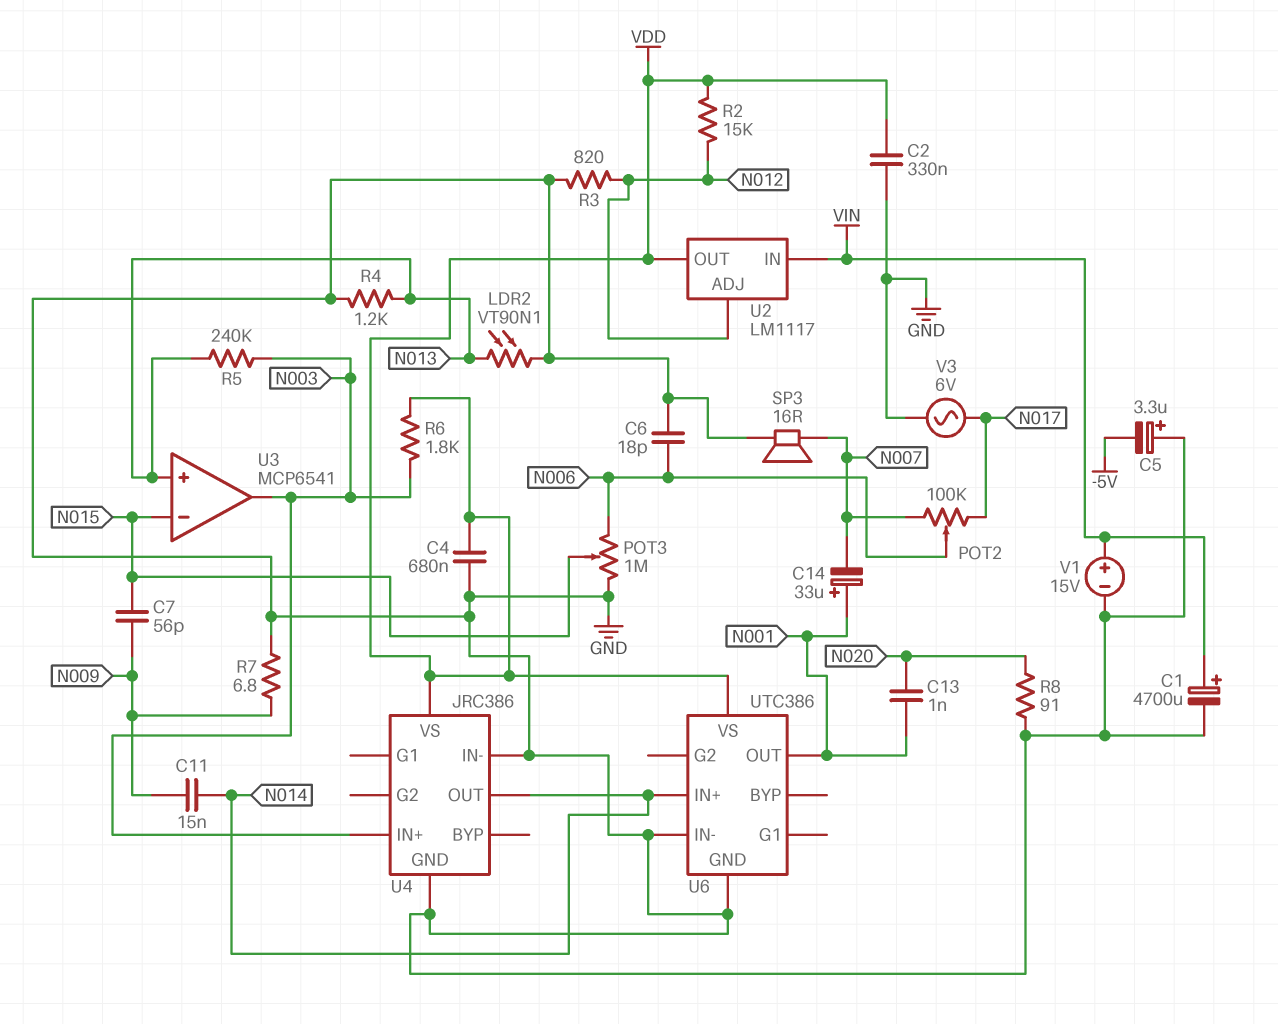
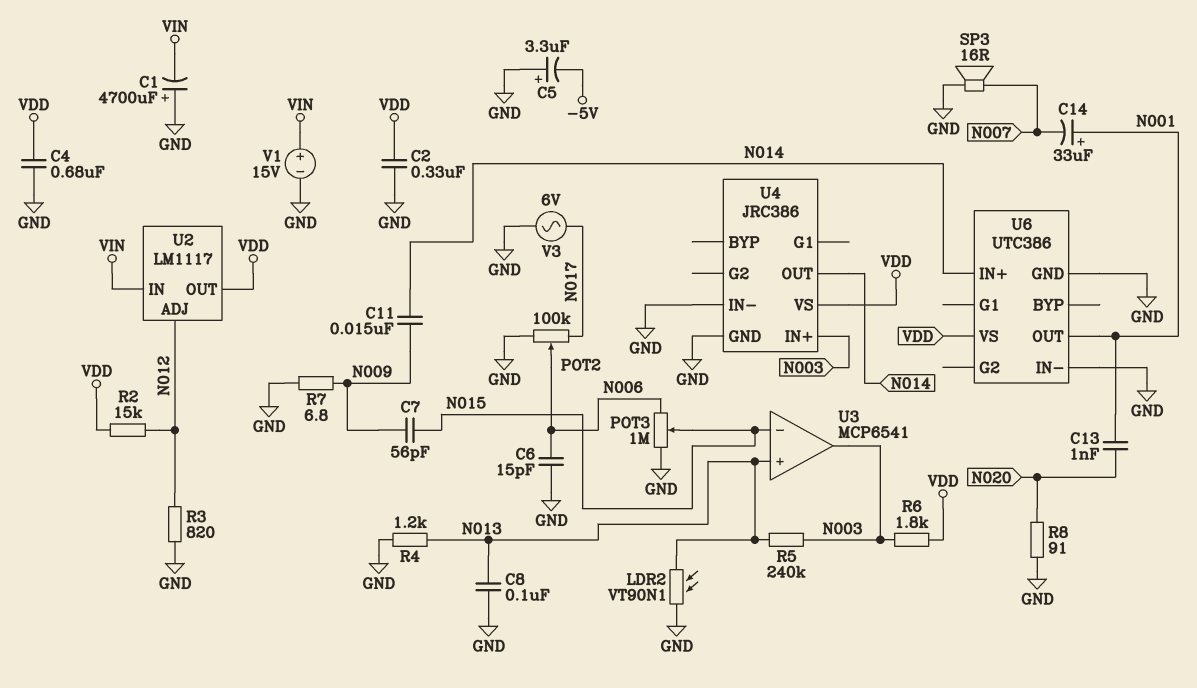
C1: 4700uF (plus VIN, minus GND) -> 4700uF (plus GND, minus VIN)
C6: 18pF (GND, N006) -> 15pF (GND, N006)
C8: none -> 100nF (GND, N013)
POT2: 100k (N007, N017, wiper N006) -> 100k (GND, N017, wiper N006)

